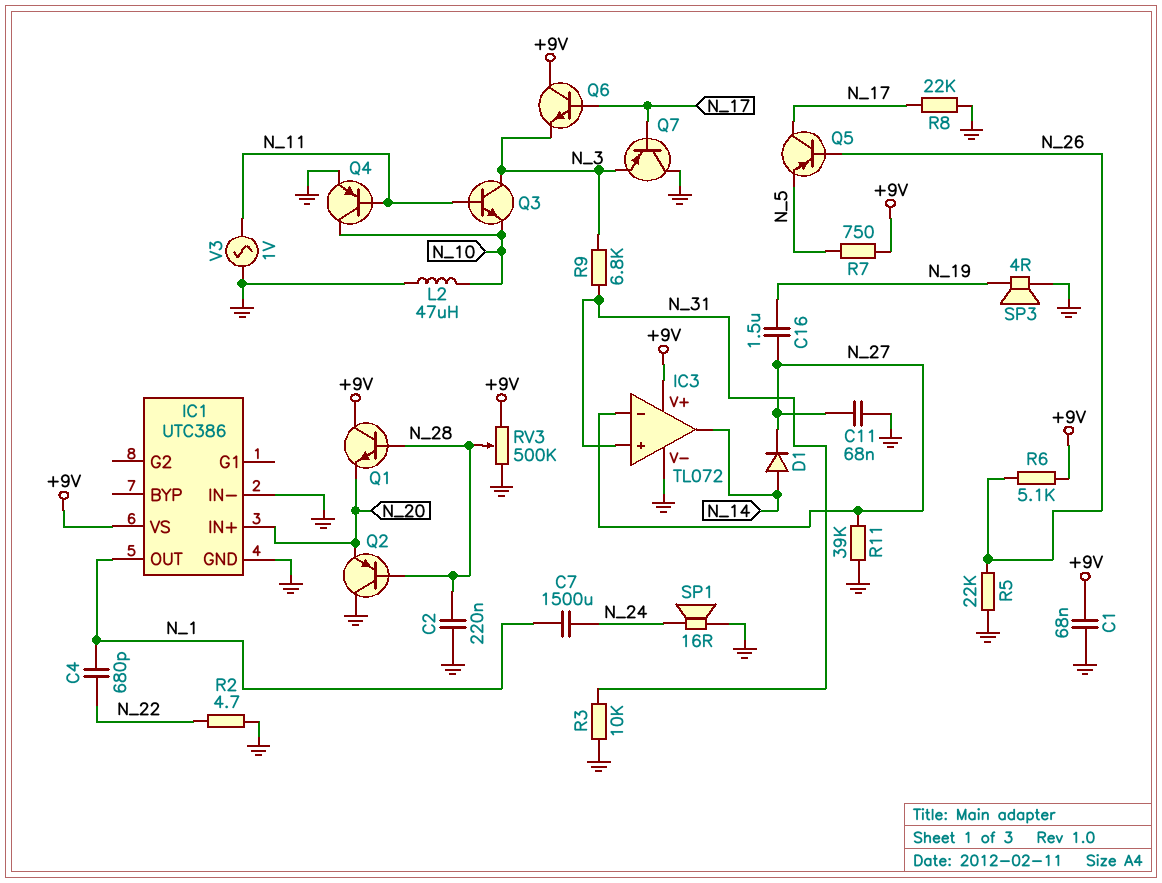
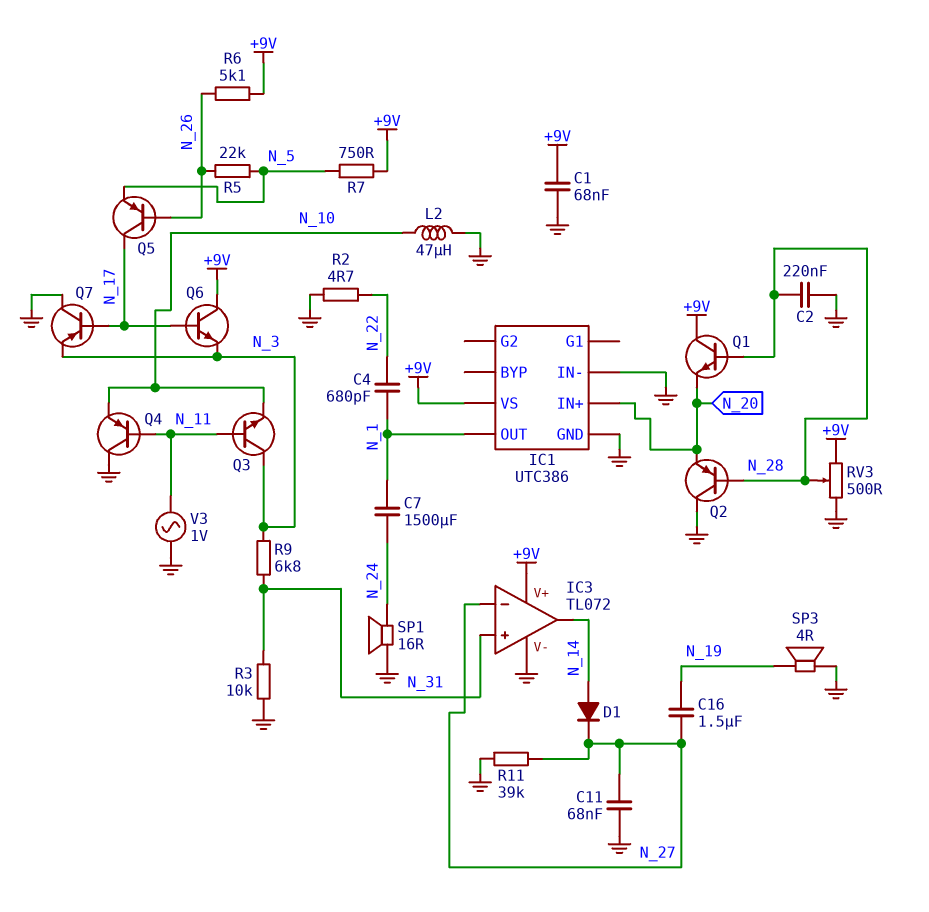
Q4: PNP (B N_11, C N_10, E GND) -> PNP (B N_11, C GND, E N_10)
R5: 22k (GND, N_26) -> 22k (N_5, N_26)
R8: 22k (GND, N_17) -> none
RV3: 500k (+9V, GND, wiper N_28) -> 500 (+9V, GND, wiper N_28)

